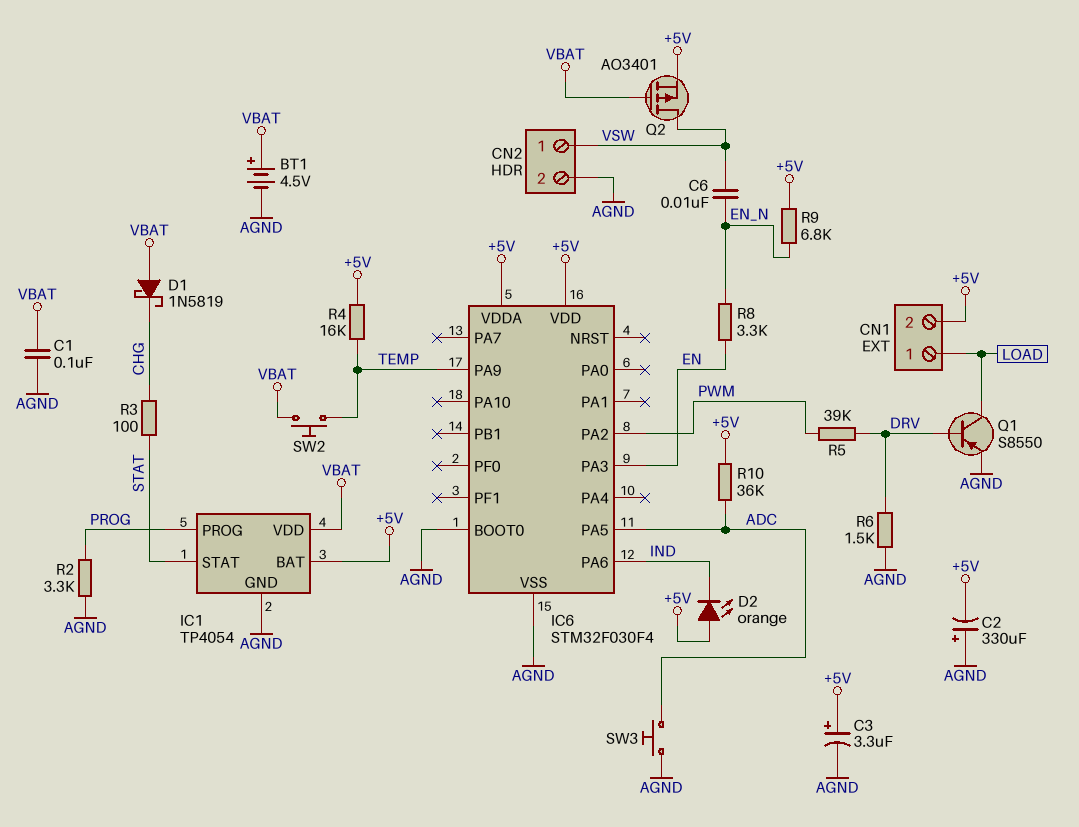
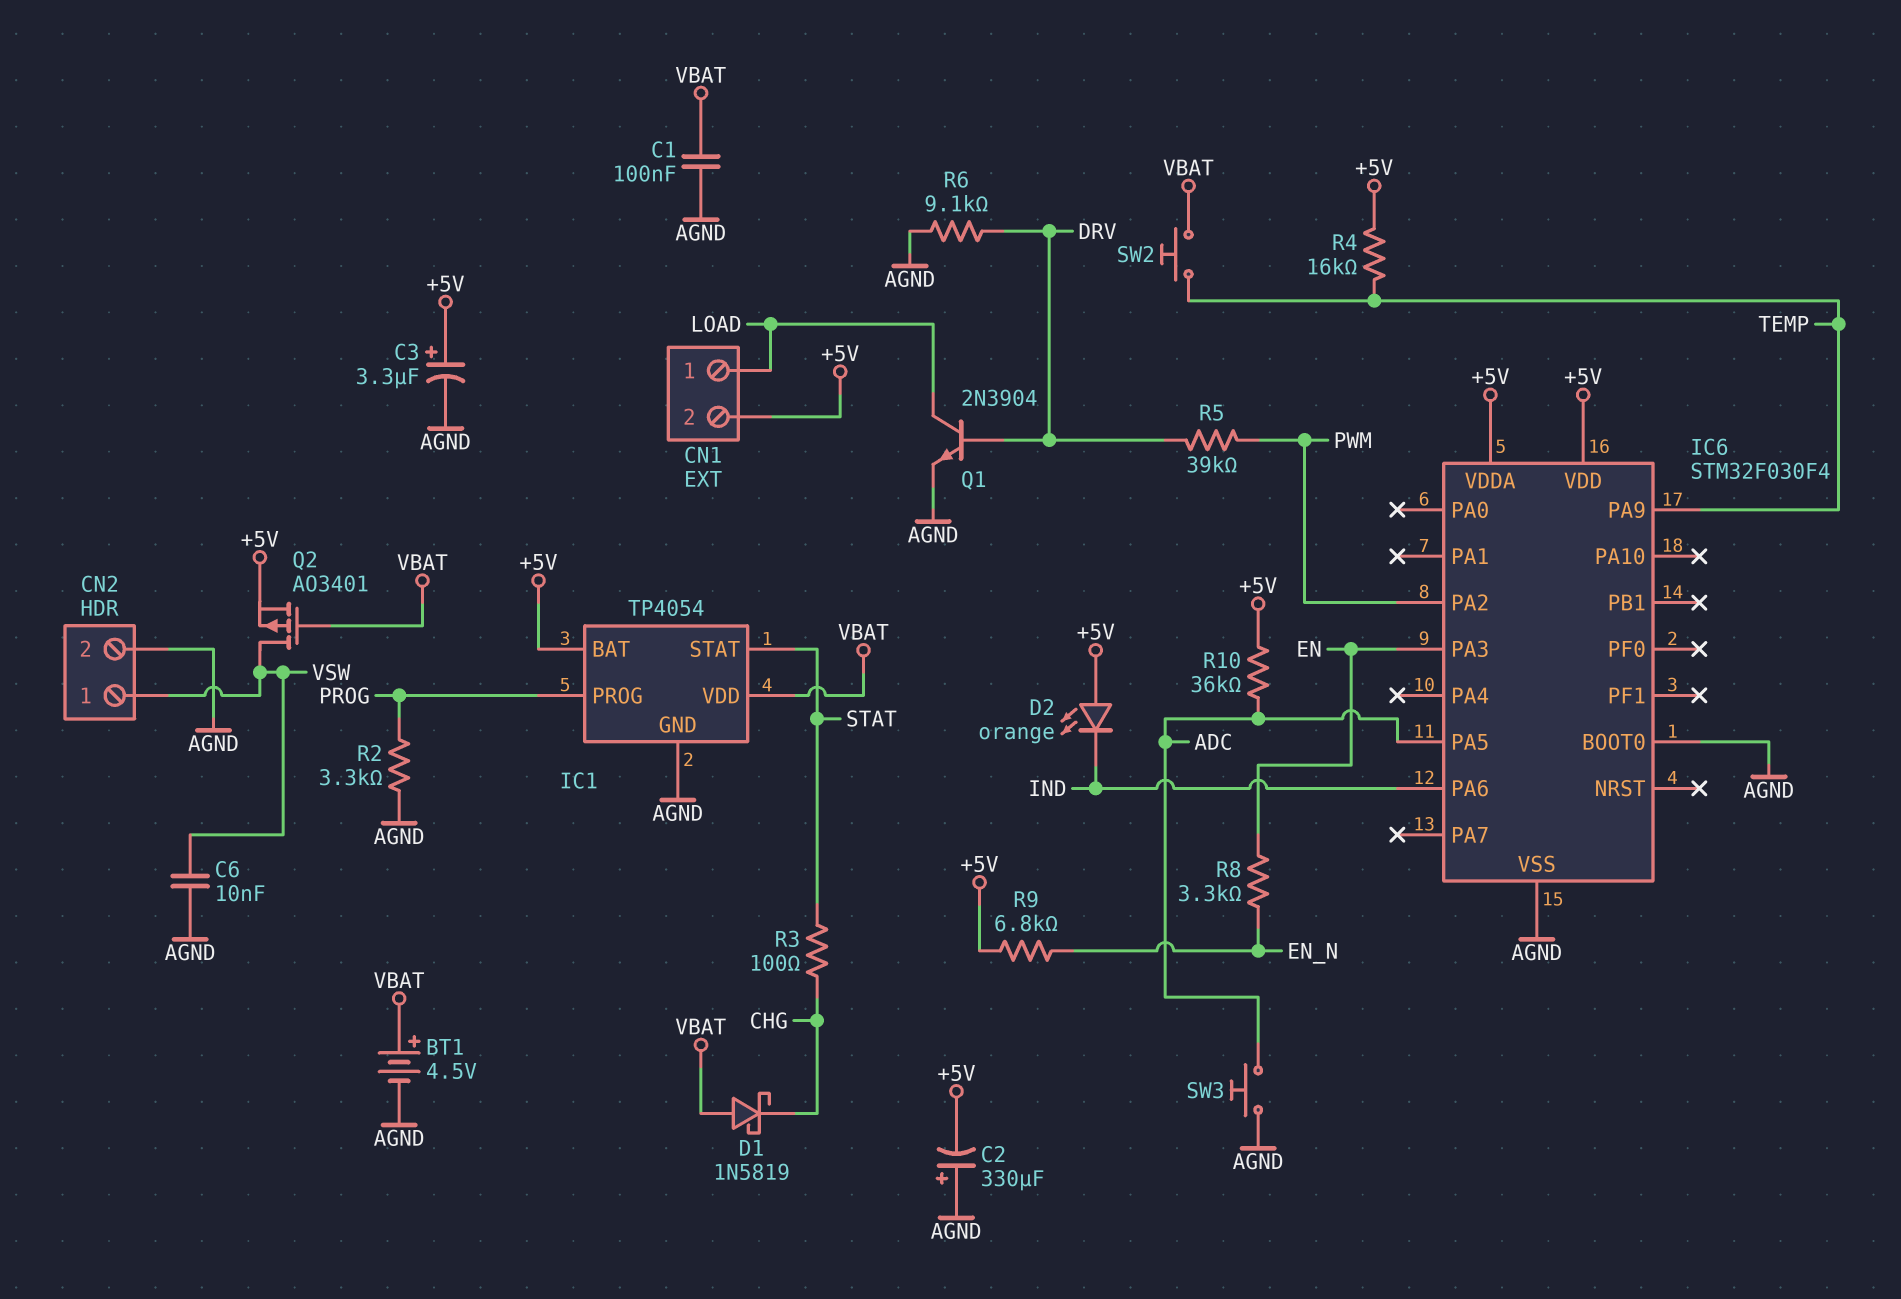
C6: 10nF (EN_N, VSW) -> 10nF (AGND, VSW)
Q1: PNP S8550 (B DRV, C LOAD, E AGND) -> NPN 2N3904 (B DRV, C LOAD, E AGND)
R6: 1.5k (AGND, DRV) -> 9.1k (AGND, DRV)

